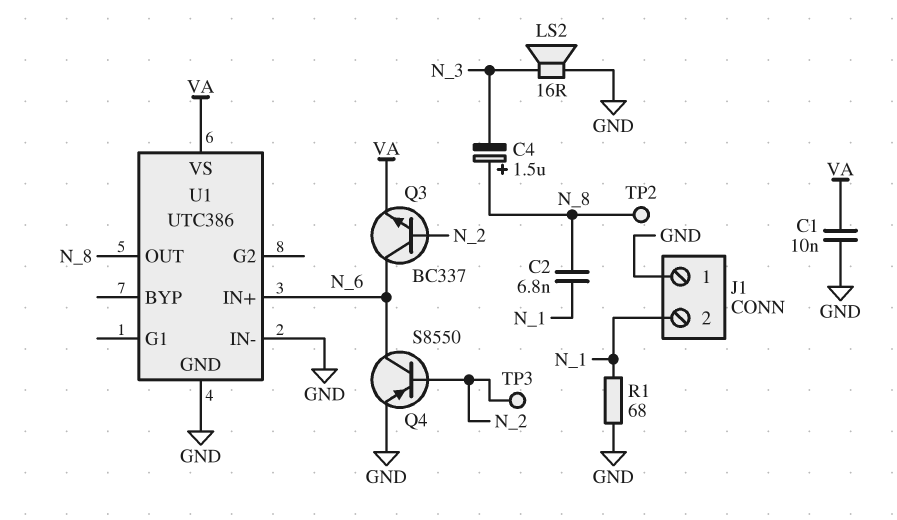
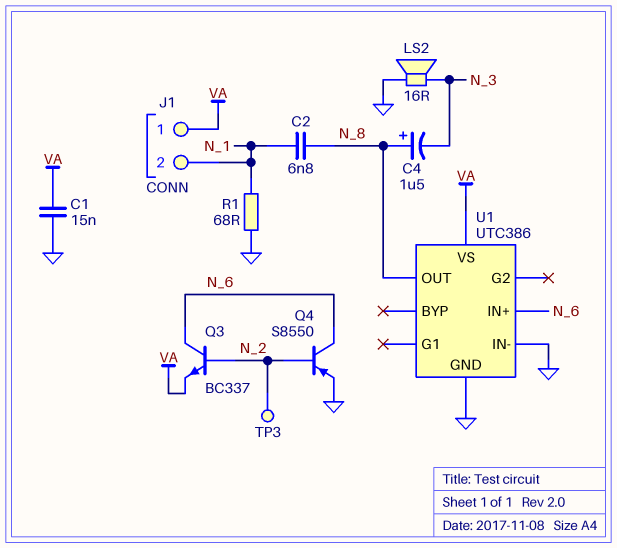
C1: 10nF (GND, VA) -> 15nF (GND, VA)
J1 pin 1: GND -> VA
TP2: test point (N_8) -> none

